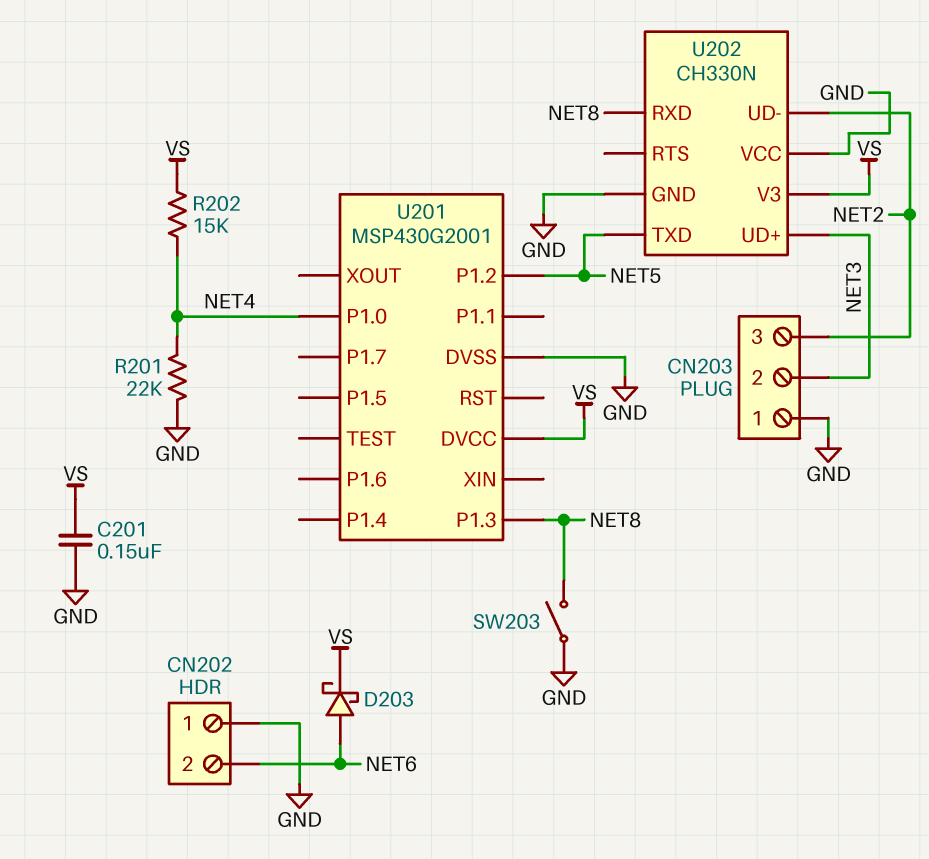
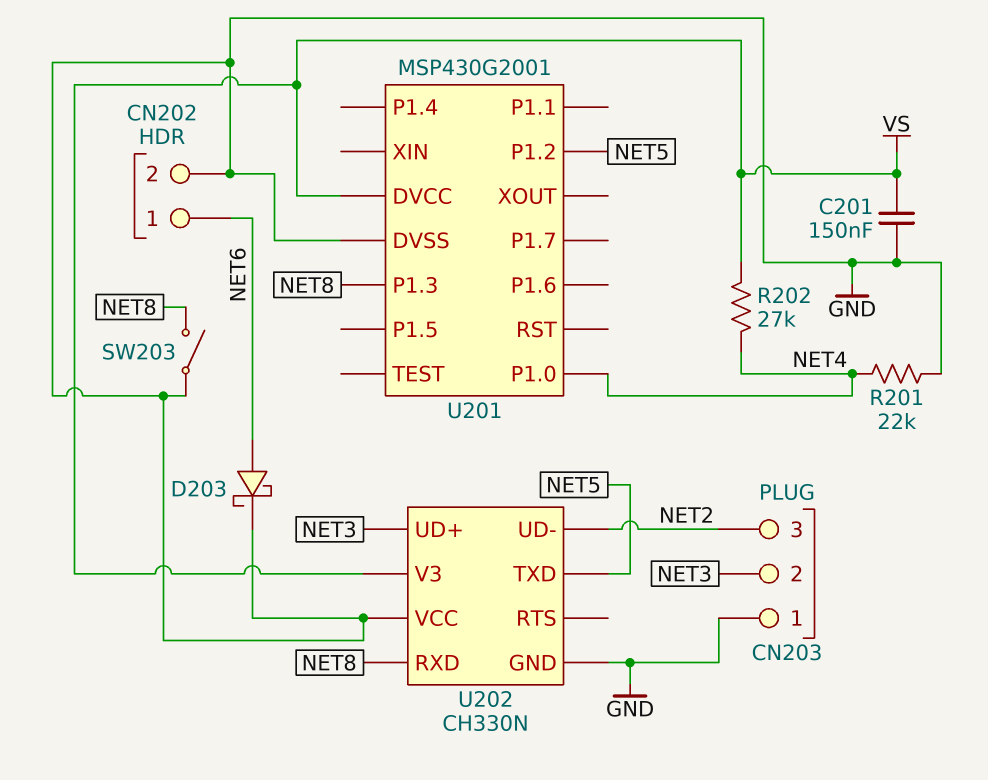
CN202 pin 1: GND -> NET6
CN202 pin 2: NET6 -> GND
D203: schottky (A NET6, K VS) -> schottky (A NET6, K GND)
R202: 15k (NET4, VS) -> 27k (NET4, VS)

